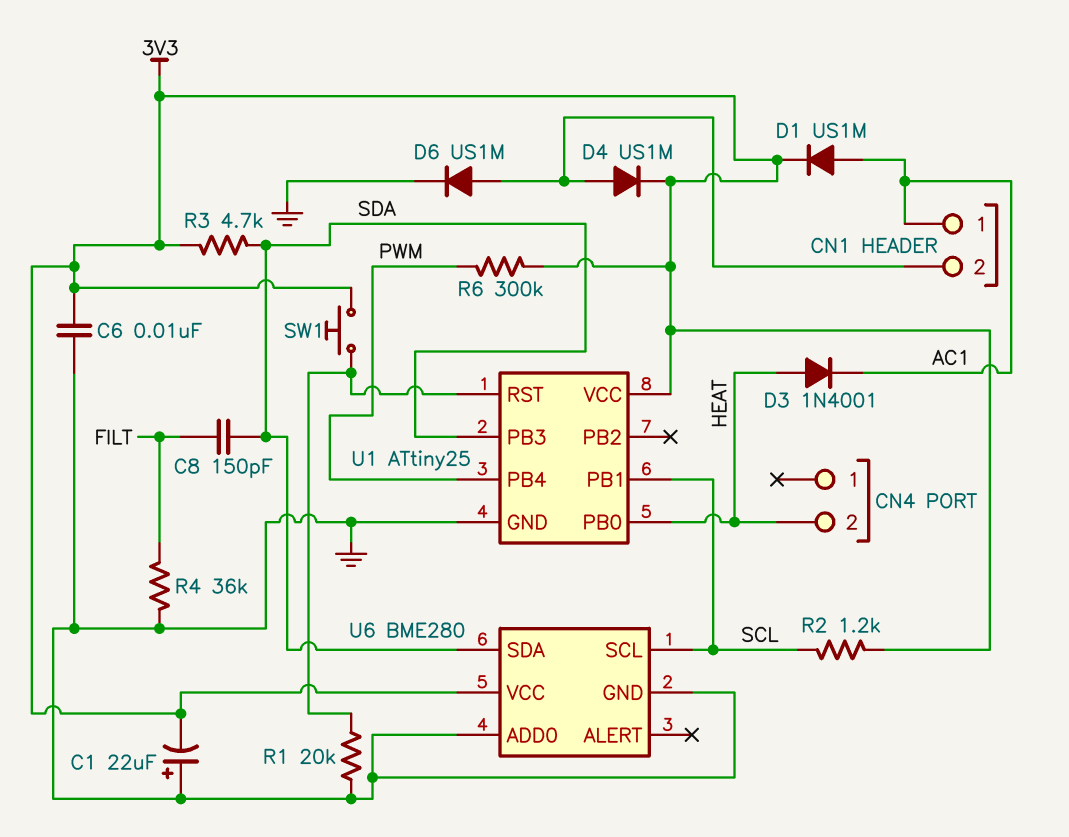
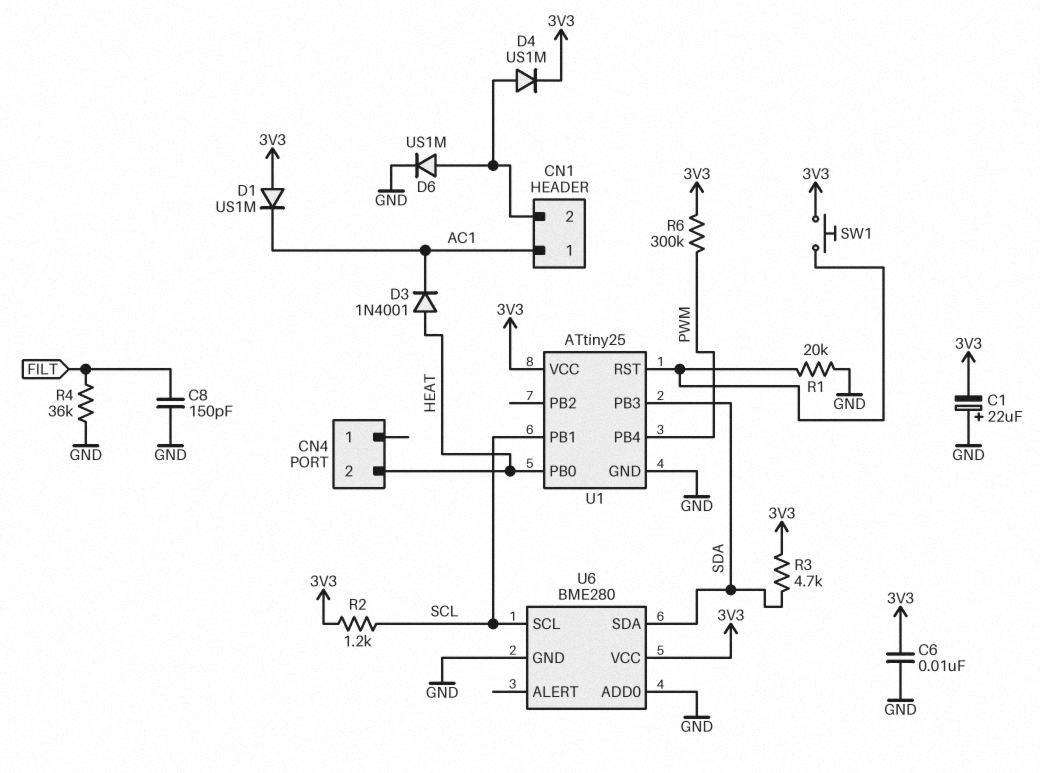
C8: 150pF (FILT, SDA) -> 150pF (FILT, GND)
D1: diode US1M (A AC1, K 3V3) -> diode US1M (A 3V3, K AC1)

